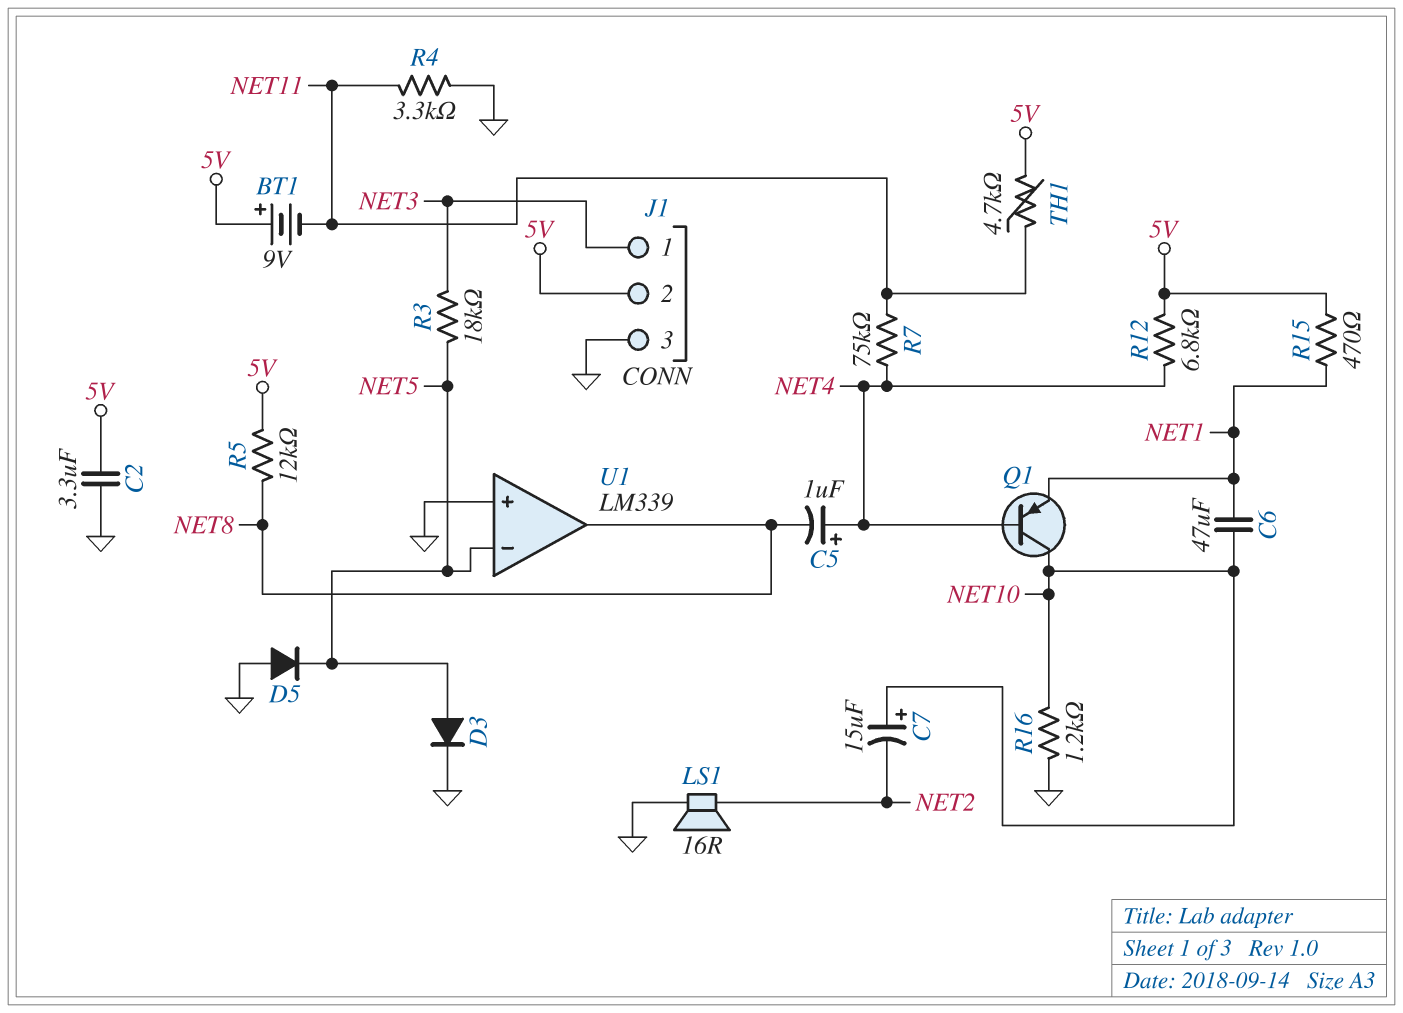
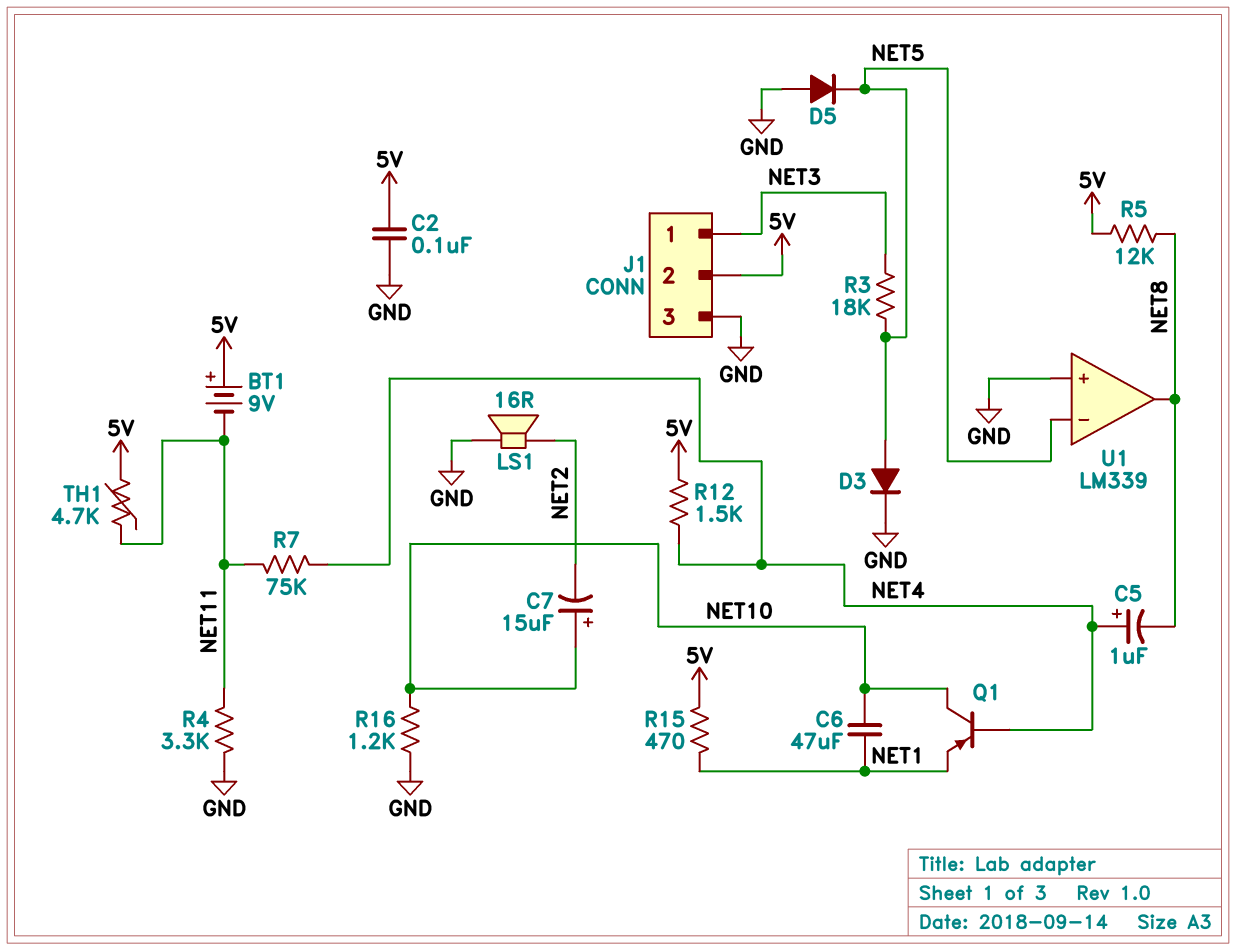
C2: 3.3uF (5V, GND) -> 100nF (5V, GND)
R12: 6.8k (5V, NET4) -> 1.5k (5V, NET4)

